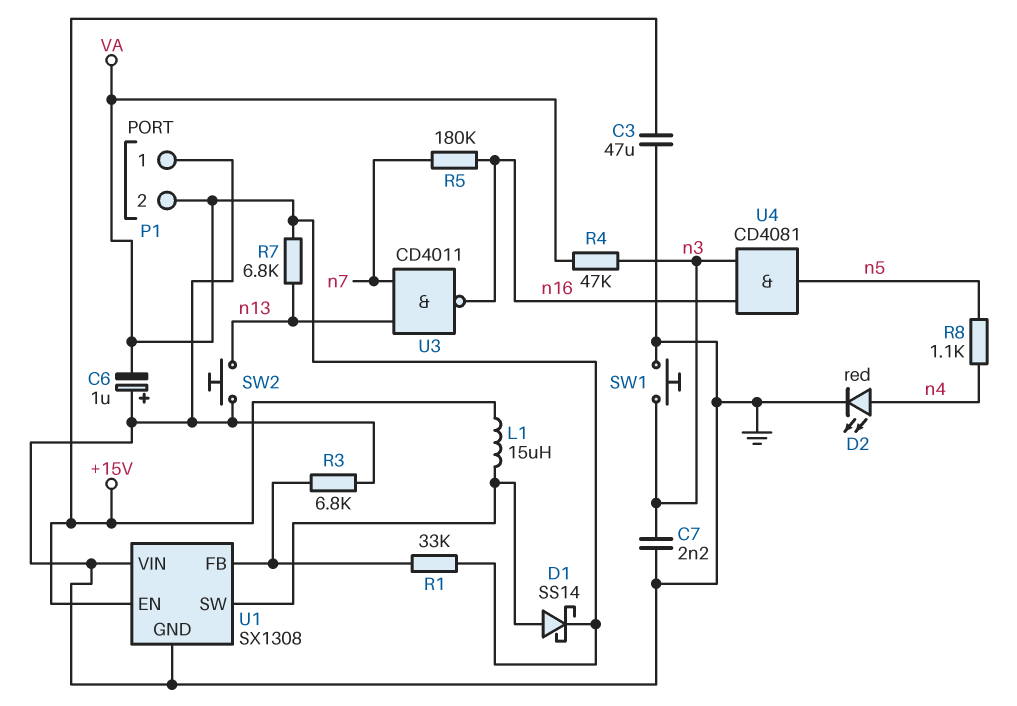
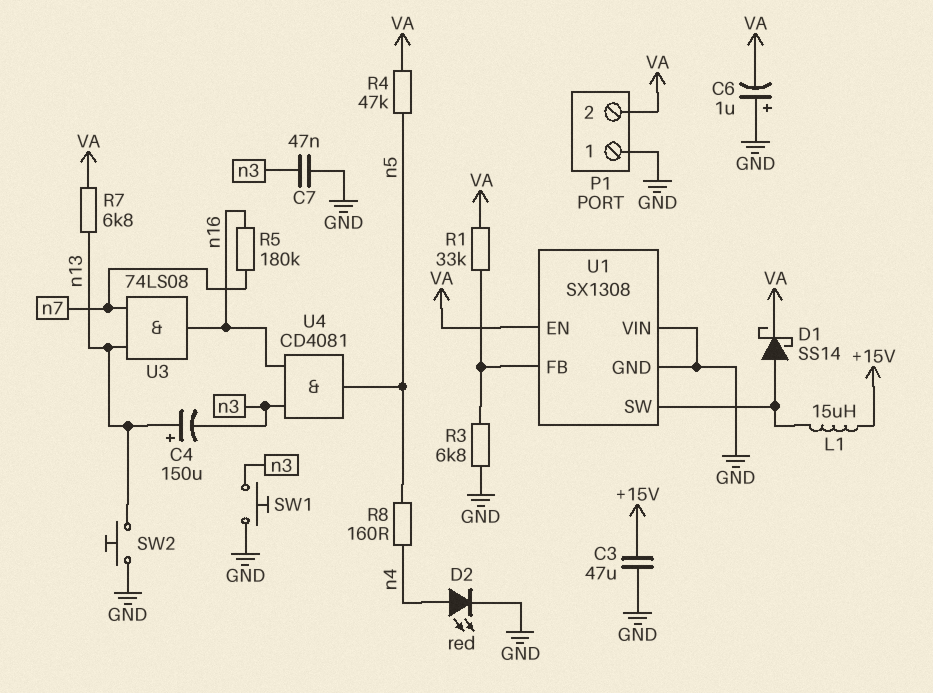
C4: none -> 150uF (plus n13, minus n3)
C7: 2.2nF (GND, n3) -> 47nF (GND, n3)
R4: 47k (VA, n3) -> 47k (VA, n5)
R8: 1.1k (n4, n5) -> 160 (n4, n5)
U1 pin EN: +15V -> VA
U3: NAND CD4011 (in n7, in n13, out n16) -> AND 74LS08 (in n7, in n13, out n16)

